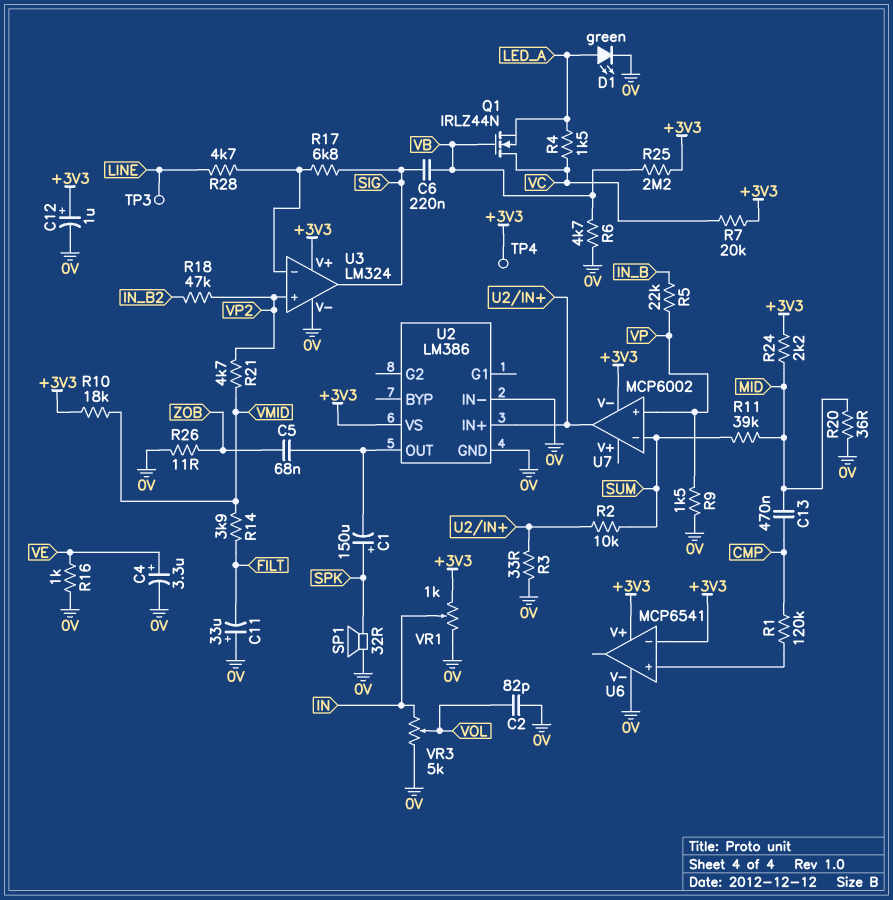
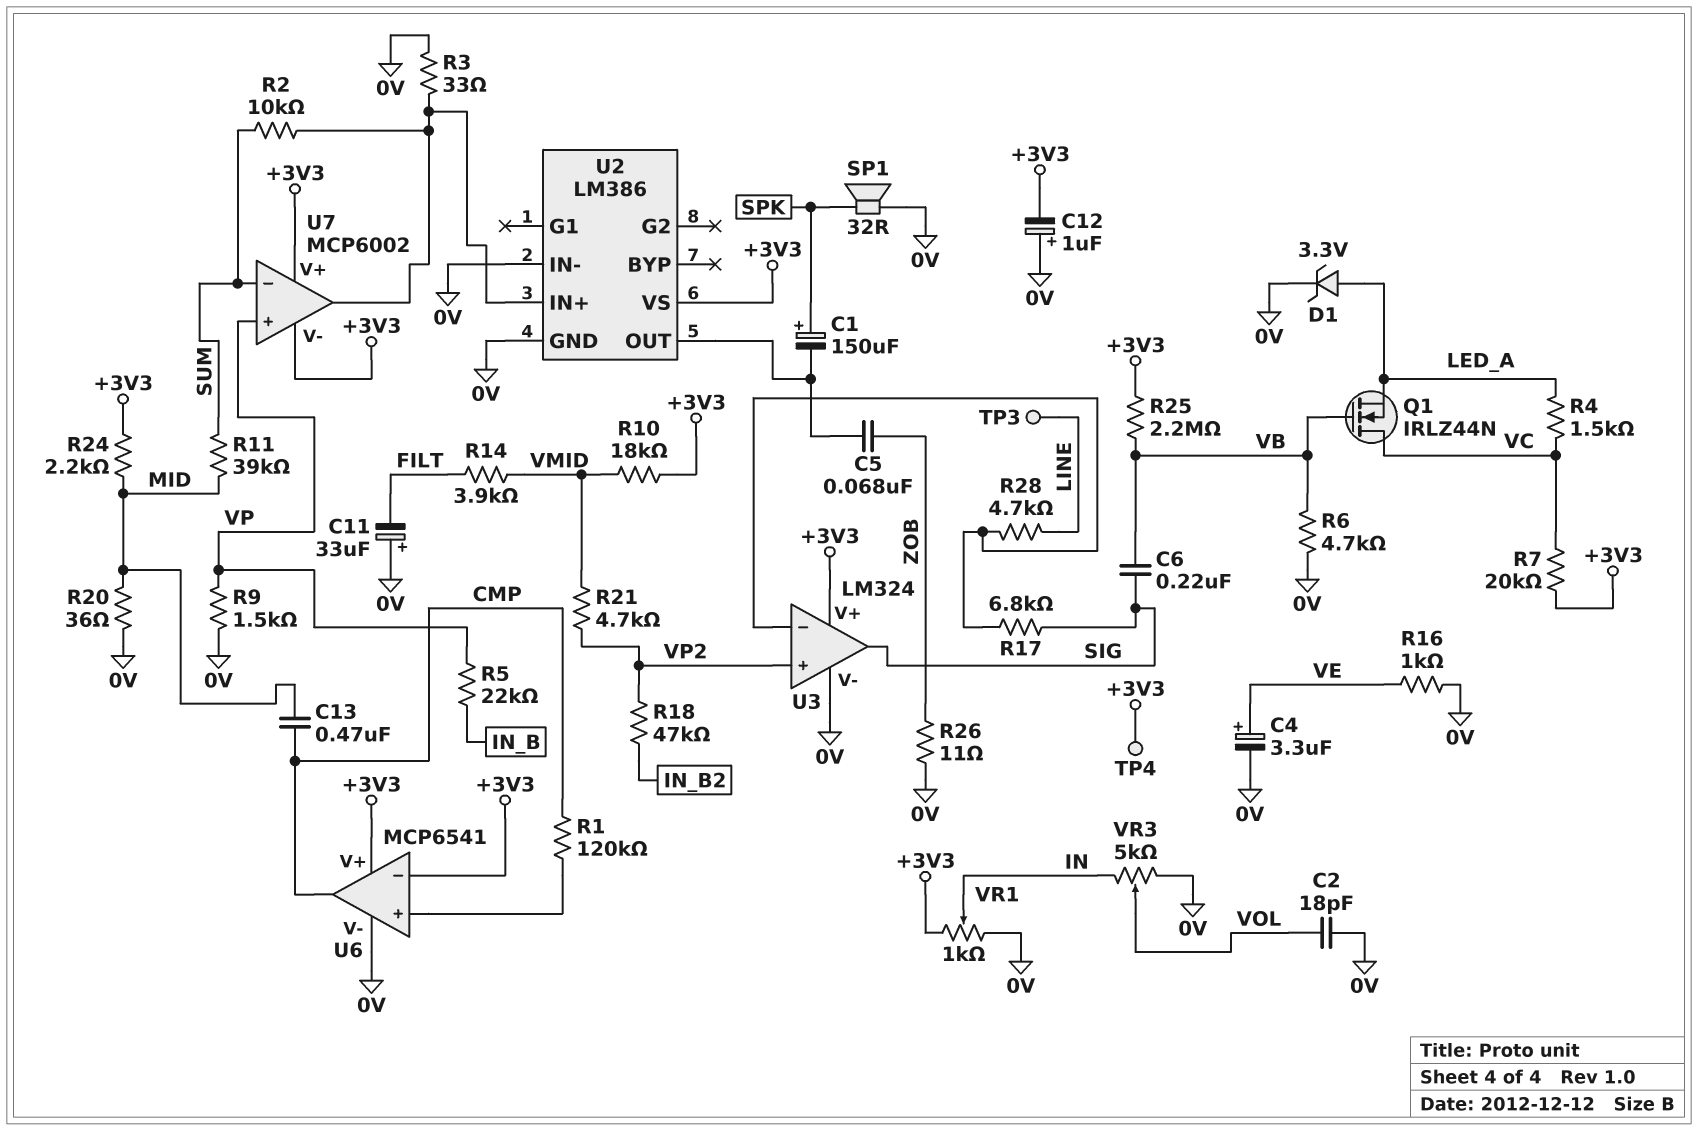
C2: 82pF (0V, VOL) -> 18pF (0V, VOL)
C12: 1uF (plus +3V3, minus 0V) -> 1uF (plus 0V, minus +3V3)
D1: LED green (A LED_A, K 0V) -> zener 3.3V (A LED_A, K 0V)
U6 pin out: none -> CMP
U7 pin V+: none -> +3V3

